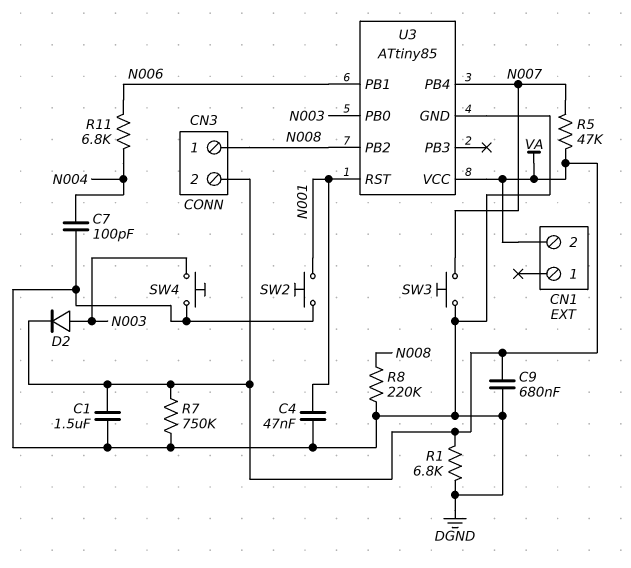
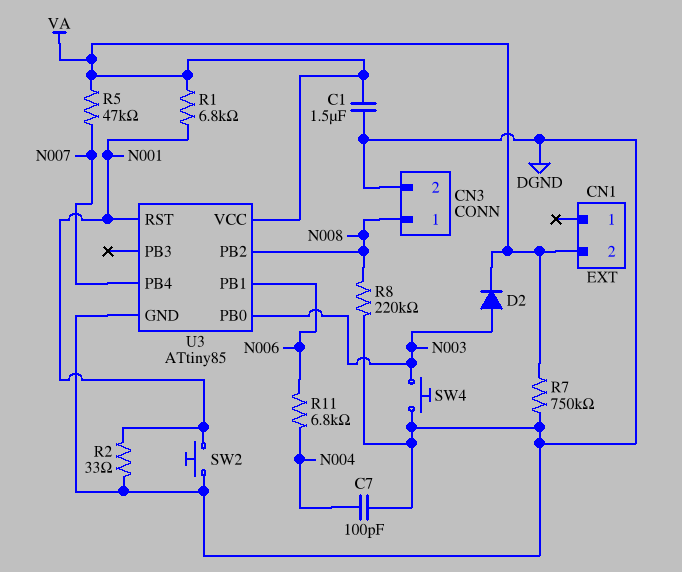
C4: 47nF (DGND, N001) -> none
C9: 680nF (DGND, VA) -> none
CN3 pin 2: VA -> DGND
R1: 6.8k (DGND, VA) -> 6.8k (N001, VA)
R2: none -> 33 (DGND, N001)
SW3: button (DGND, N007) -> none

